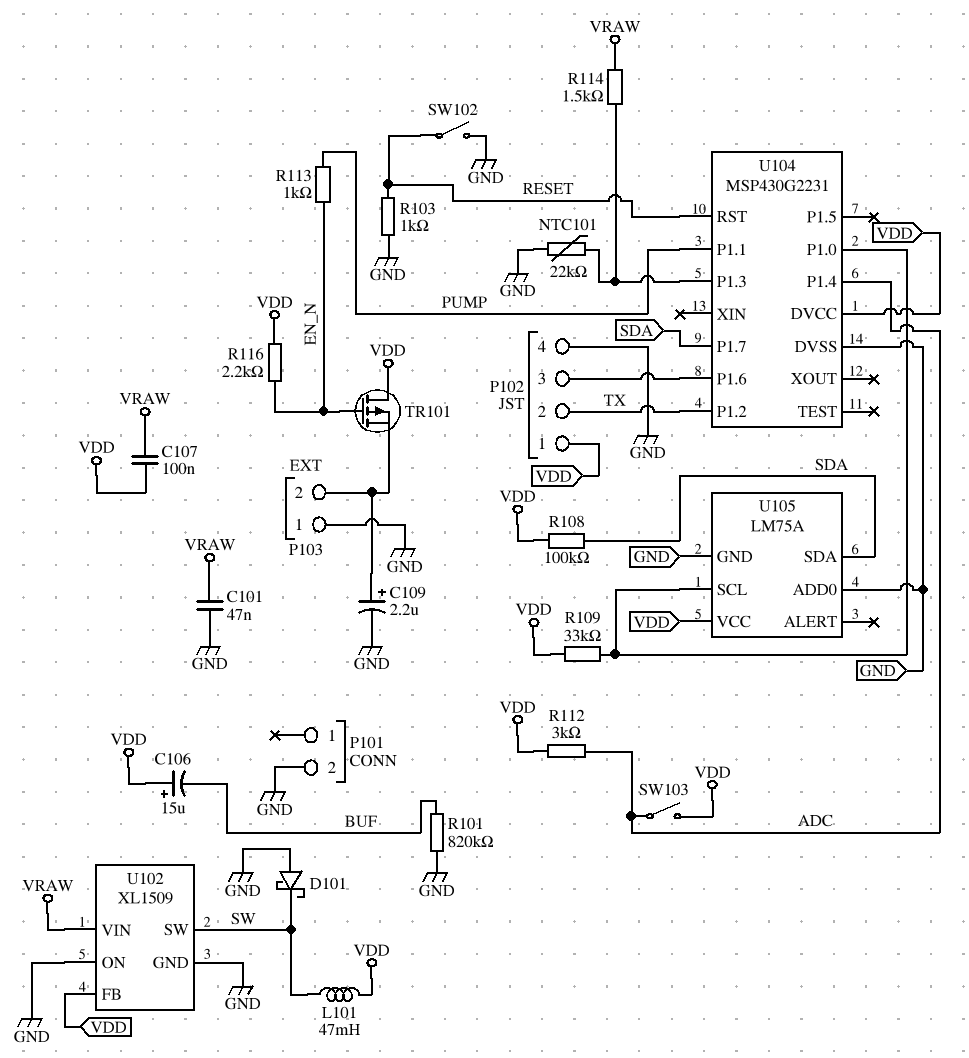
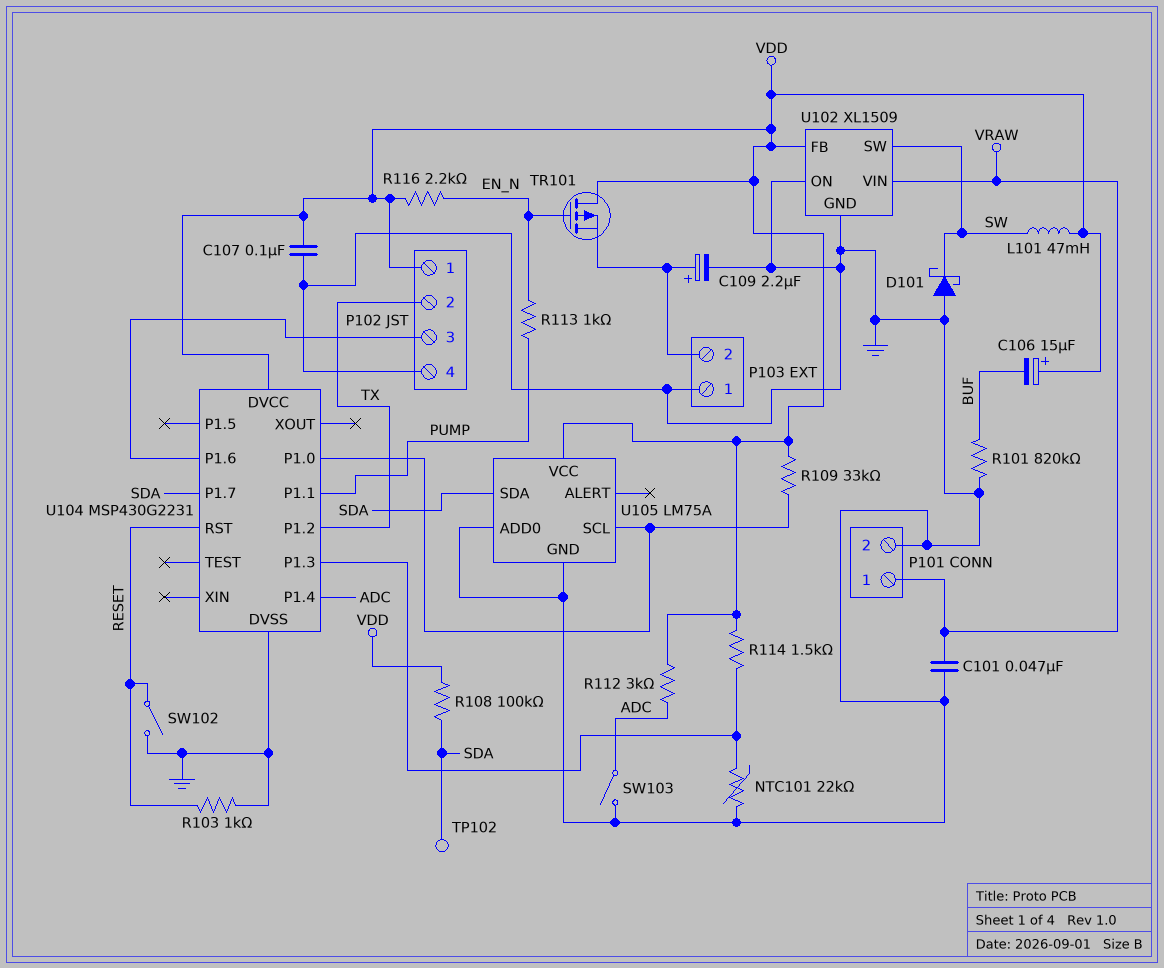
C107: 100nF (VDD, VRAW) -> 100nF (GND, VDD)
P101 pin 1: none -> VRAW
R114: 1.5k (U104/P1.3, VRAW) -> 1.5k (U104/P1.3, VDD)
SW103: switch (ADC, VDD) -> switch (ADC, GND)
TP102: none -> test point (SDA)

